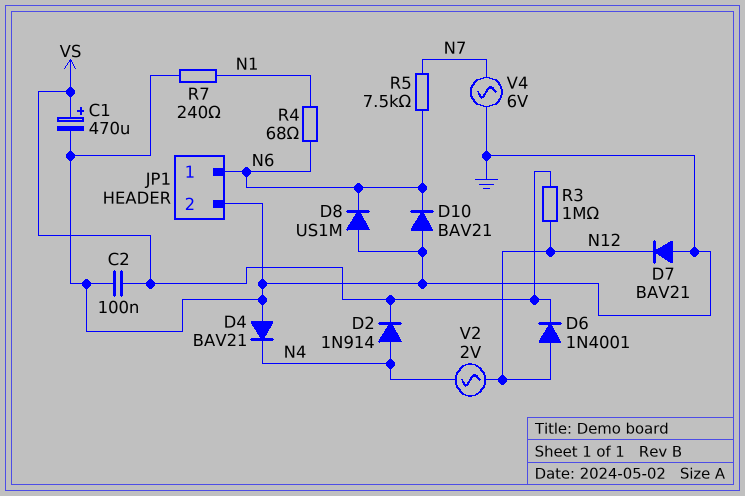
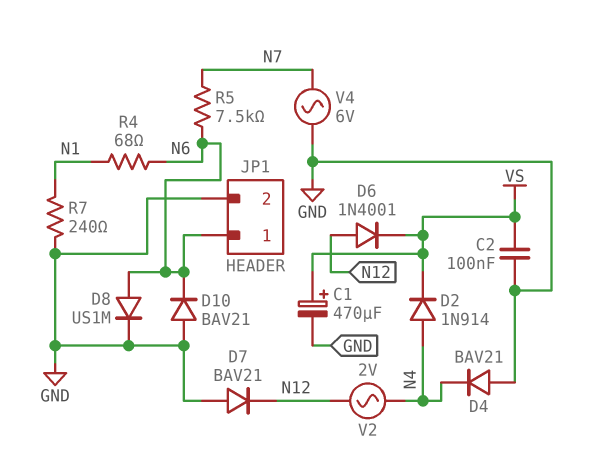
D8: diode US1M (A GND, K N6) -> diode US1M (A N6, K GND)
R3: 1M (N12, VS) -> none

